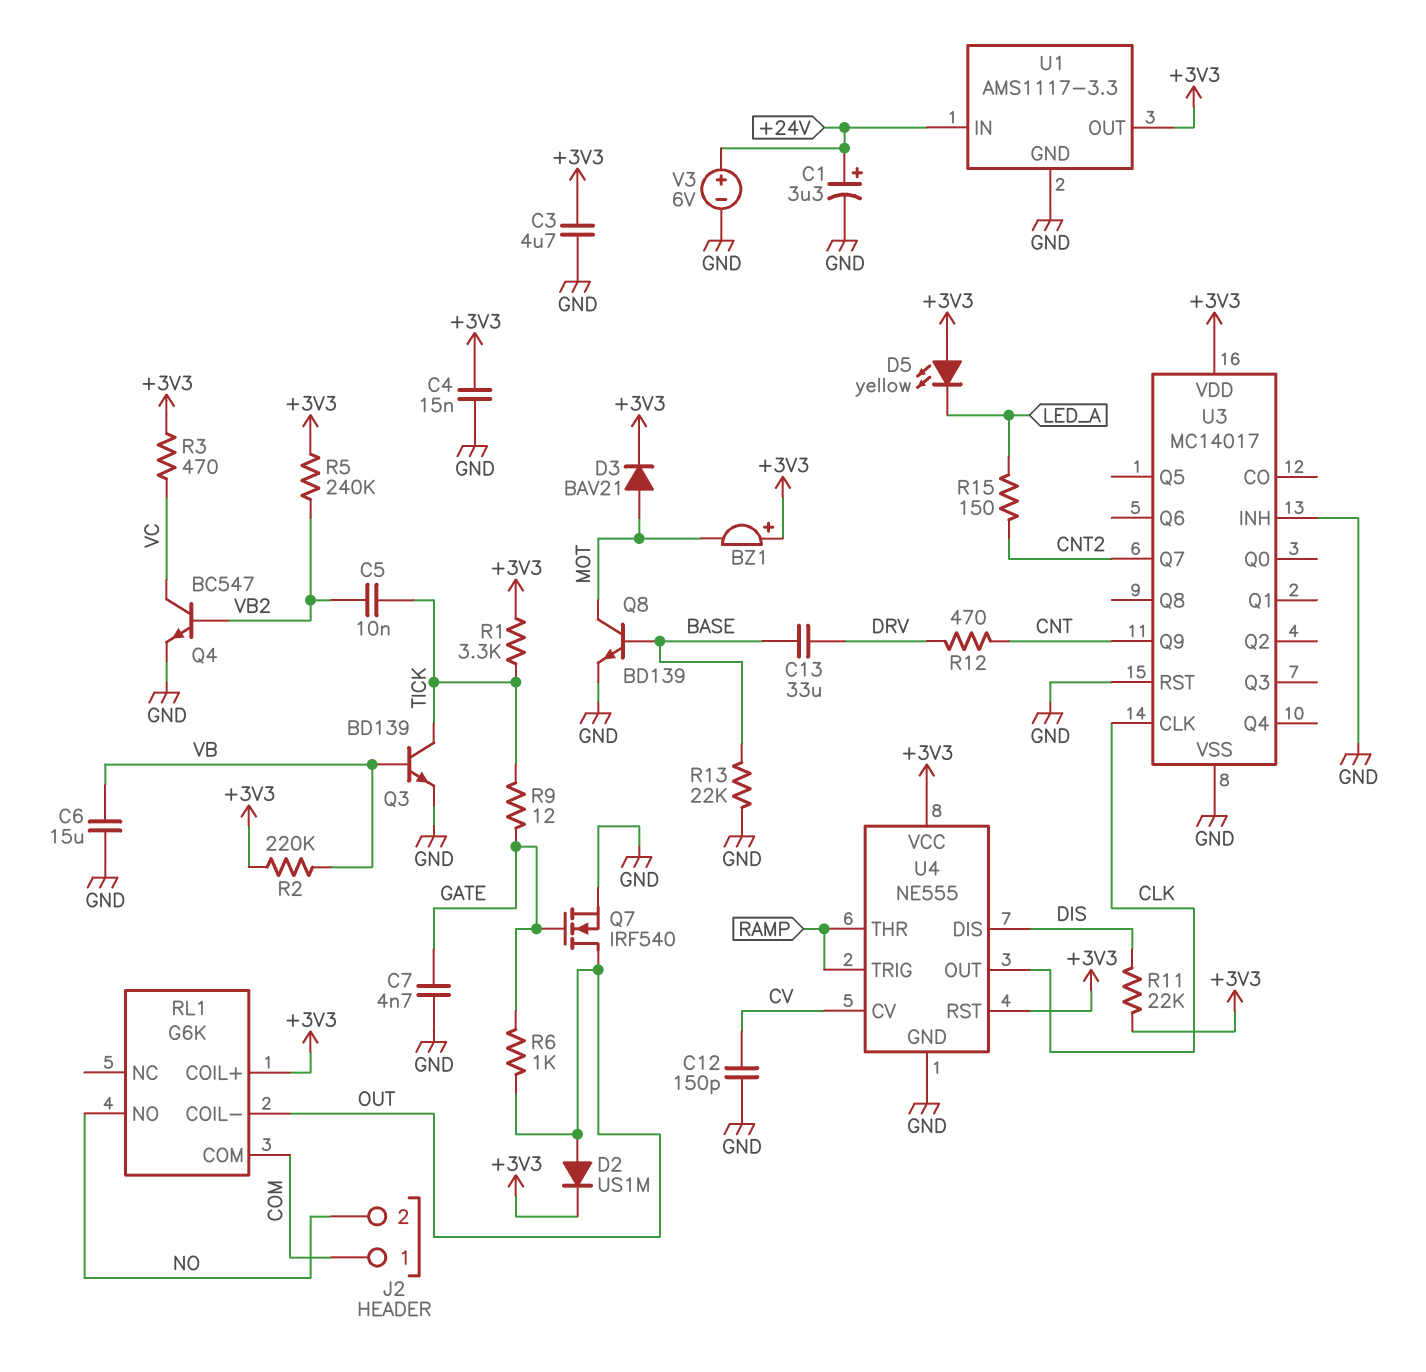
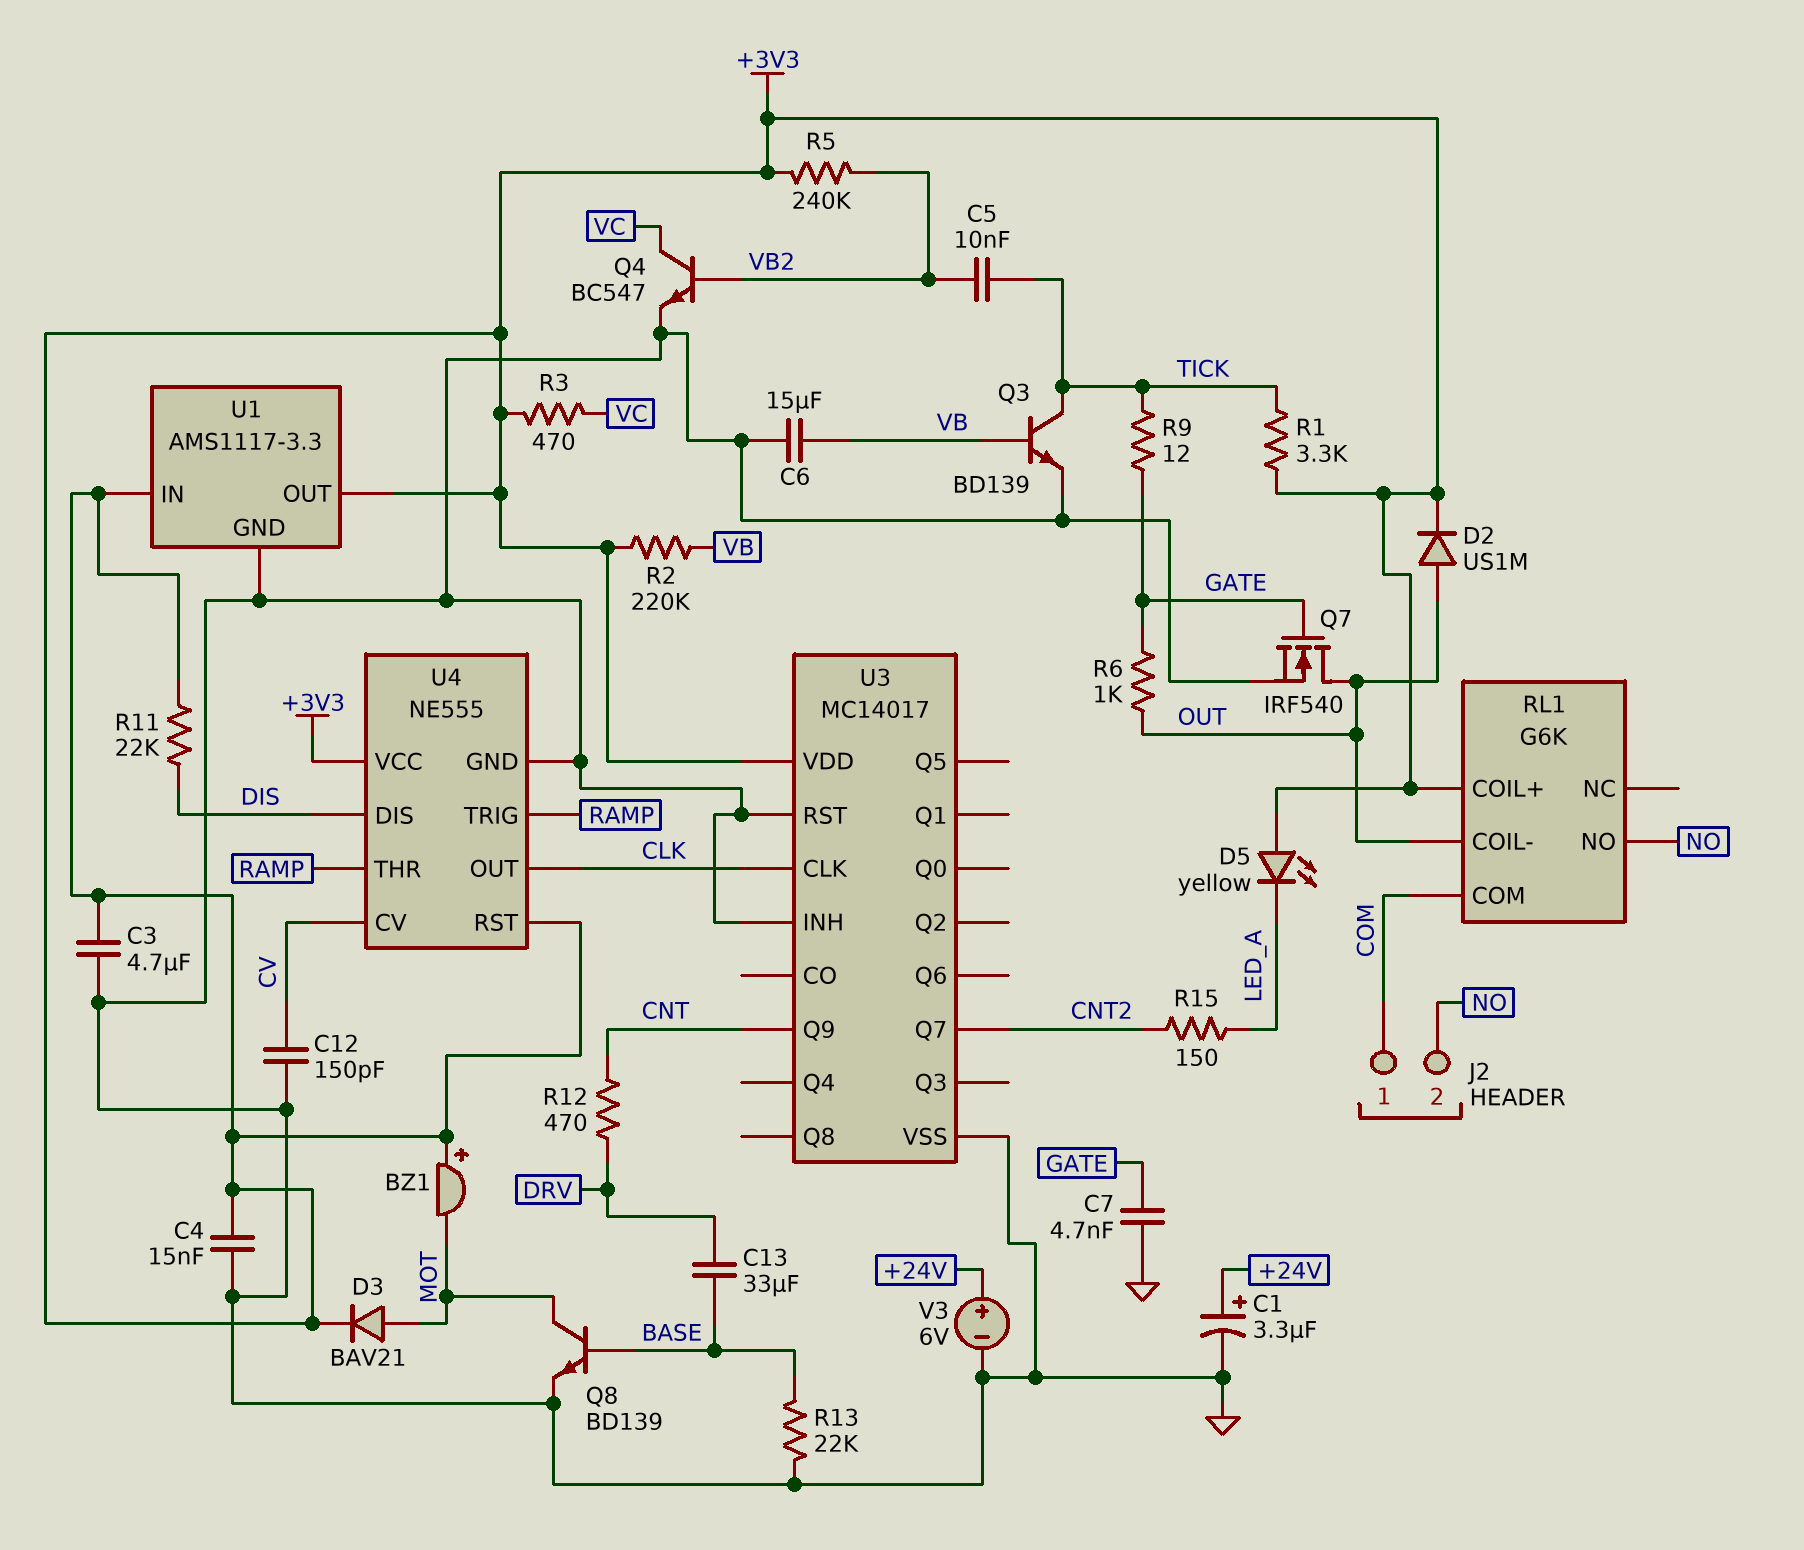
U1 pin IN: +24V -> +3V3

